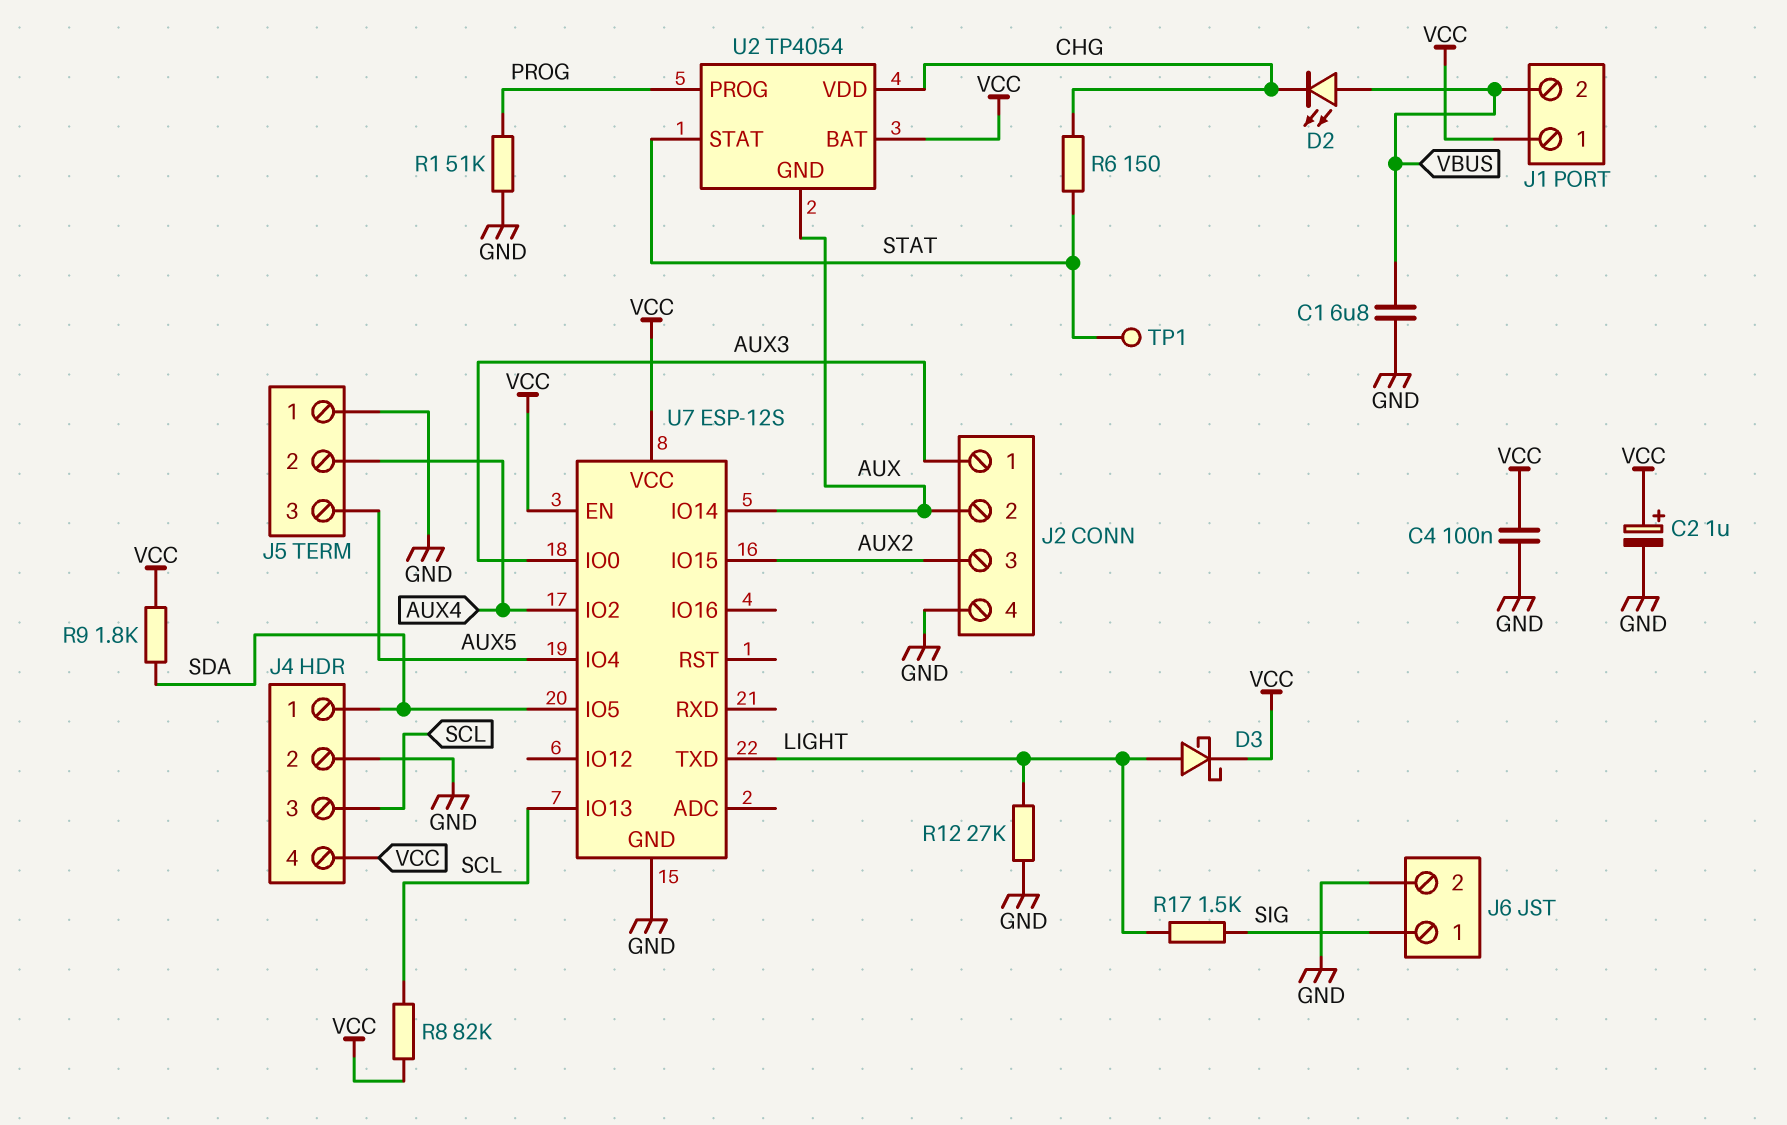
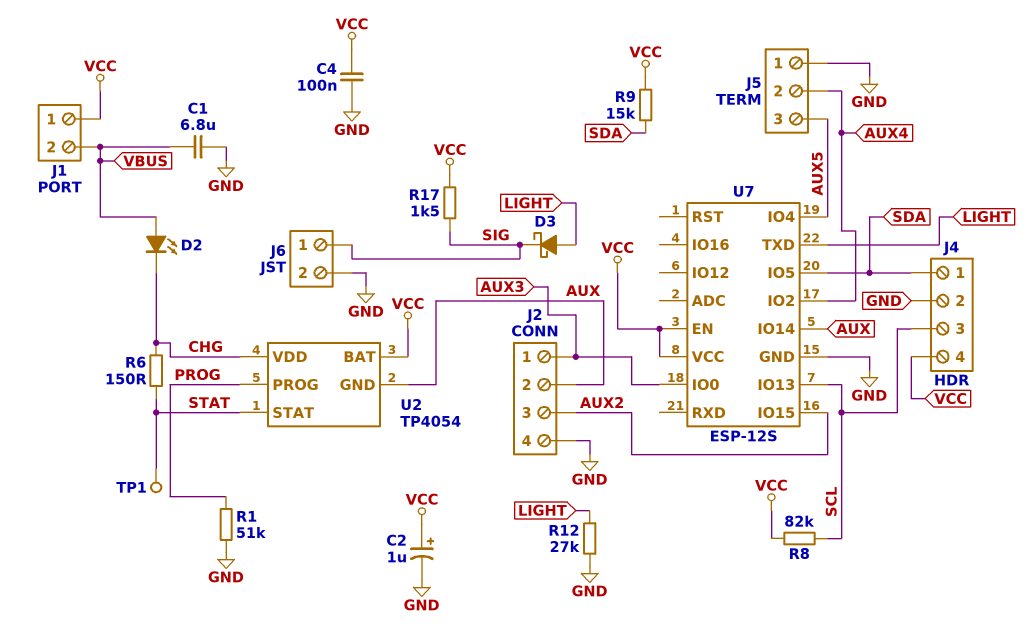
D3: schottky (A LIGHT, K VCC) -> schottky (A LIGHT, K SIG)
R9: 1.8k (SDA, VCC) -> 15k (SDA, VCC)
R17: 1.5k (LIGHT, SIG) -> 1.5k (SIG, VCC)

